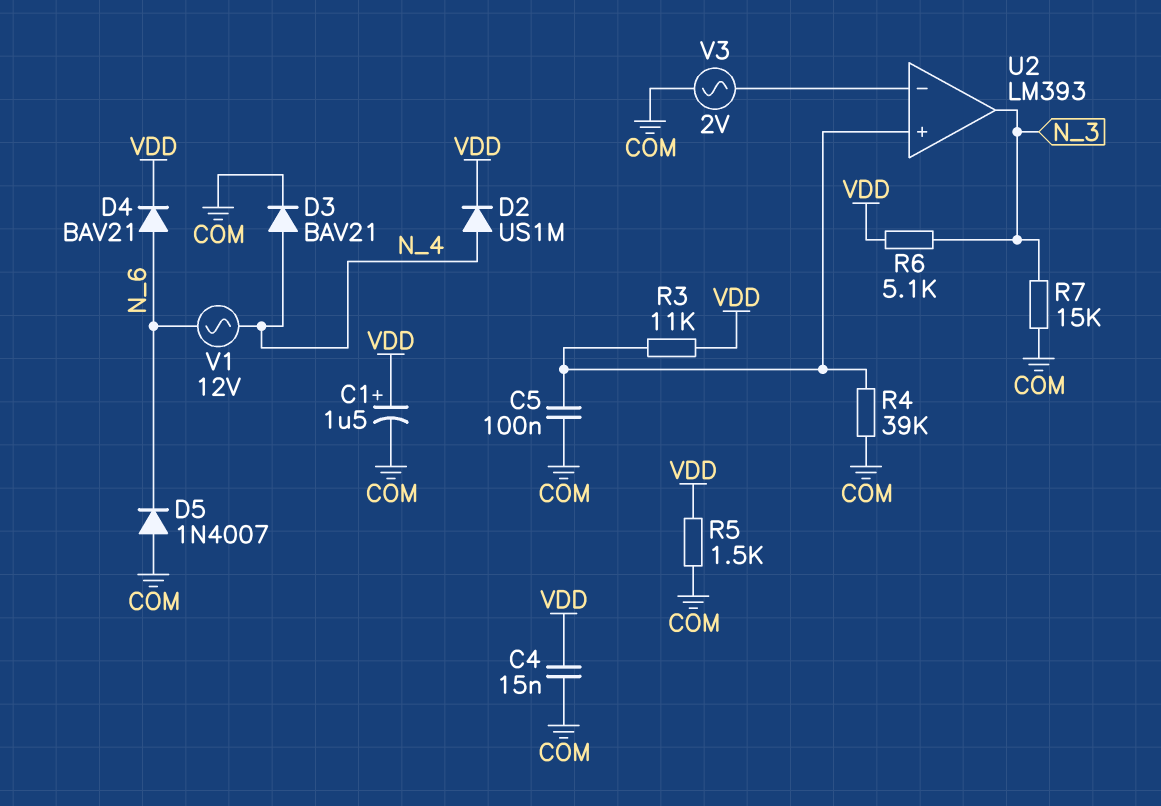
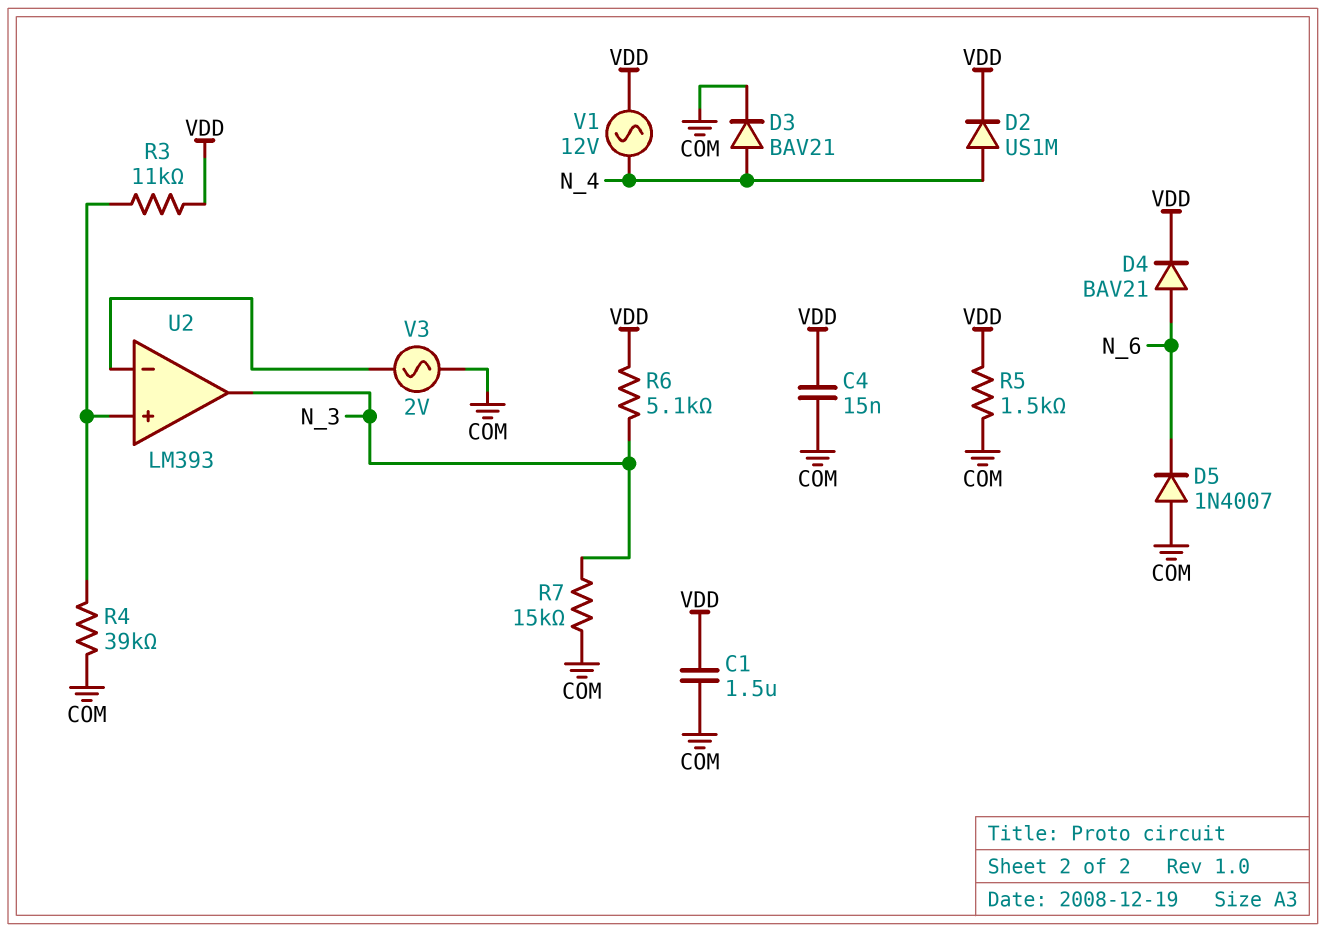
C1: 1.5uF (plus VDD, minus COM) -> 1.5uF (COM, VDD)
C5: 100nF (COM, U2/in+) -> none
V1: AC 12V (N_4, N_6) -> AC 12V (N_4, VDD)

